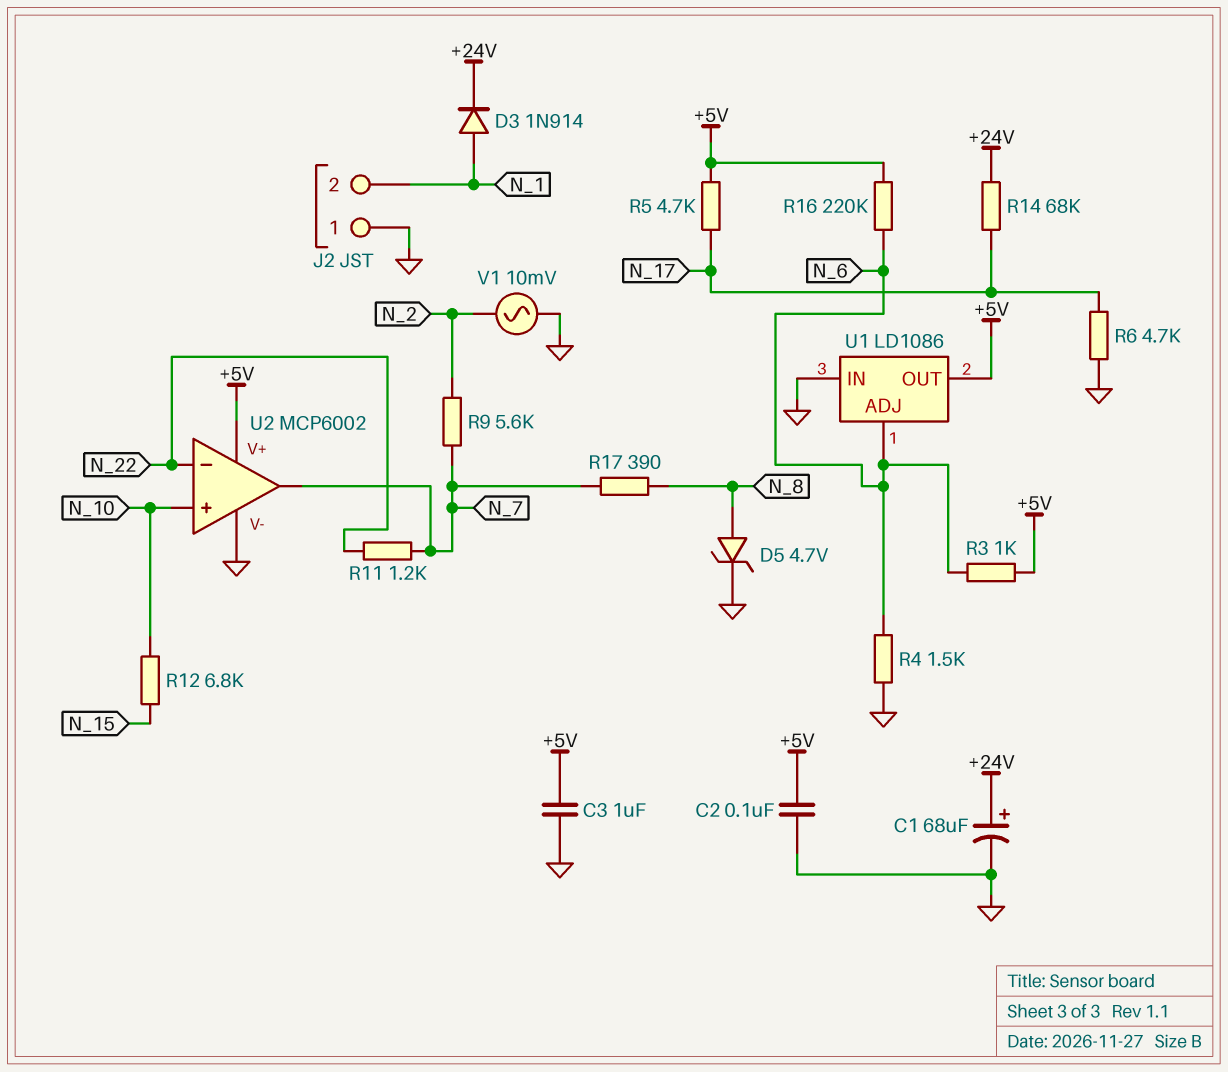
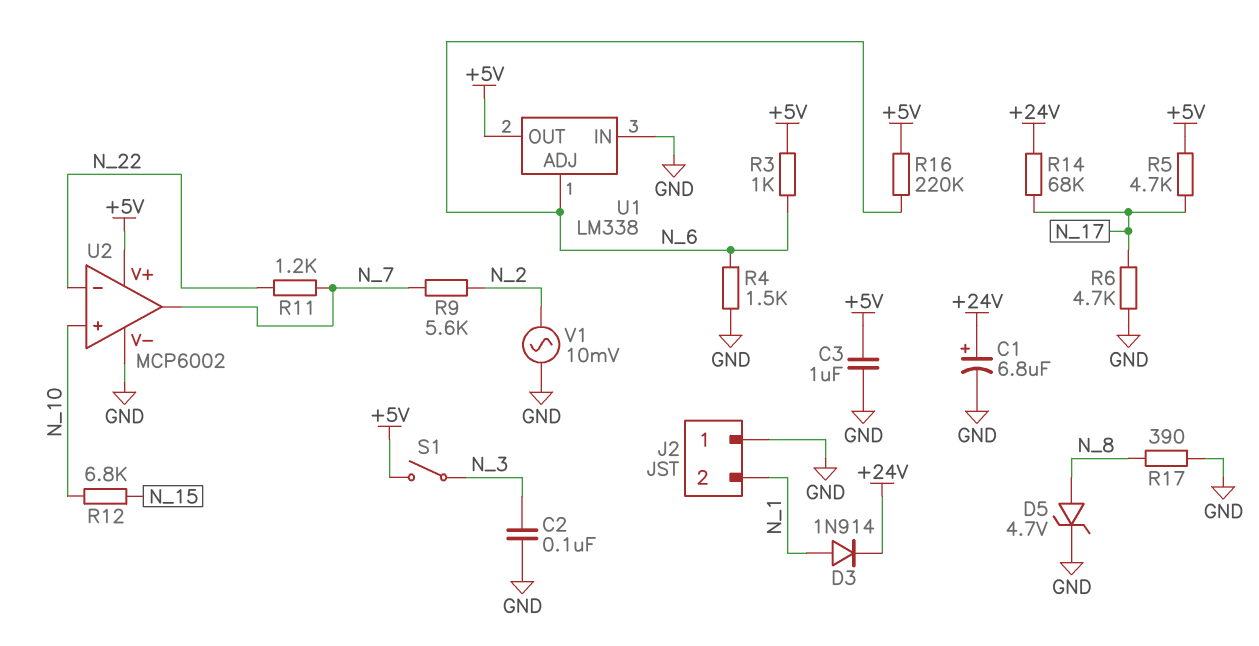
C1: 68uF (plus +24V, minus GND) -> 6.8uF (plus +24V, minus GND)
C2: 100nF (+5V, GND) -> 100nF (GND, N_3)
R17: 390 (N_7, N_8) -> 390 (GND, N_8)
S1: none -> switch (+5V, N_3)
U1: LD1086 -> LM338

